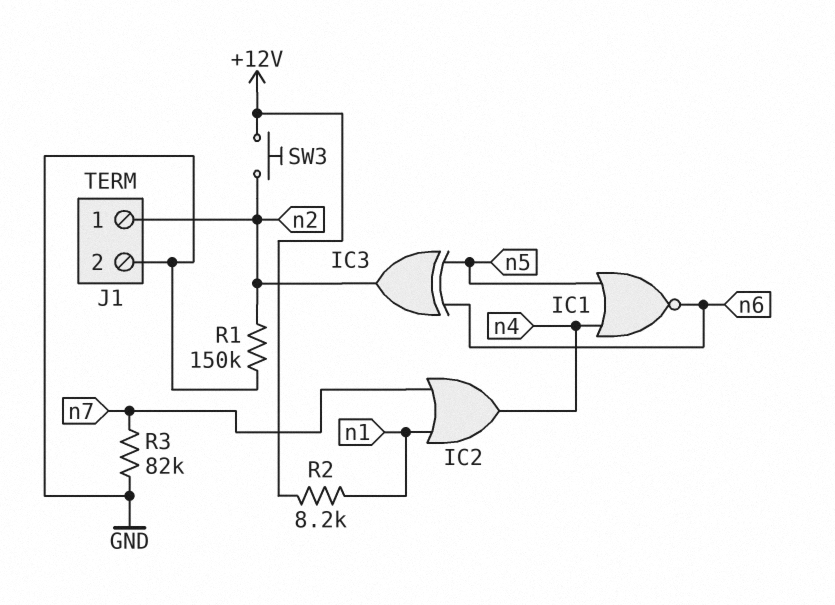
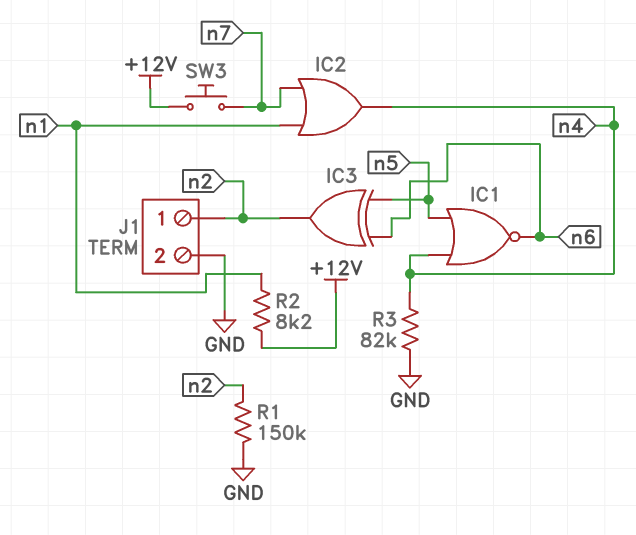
R3: 82k (GND, n7) -> 82k (GND, n4)
SW3: button (+12V, n2) -> button (+12V, n7)

